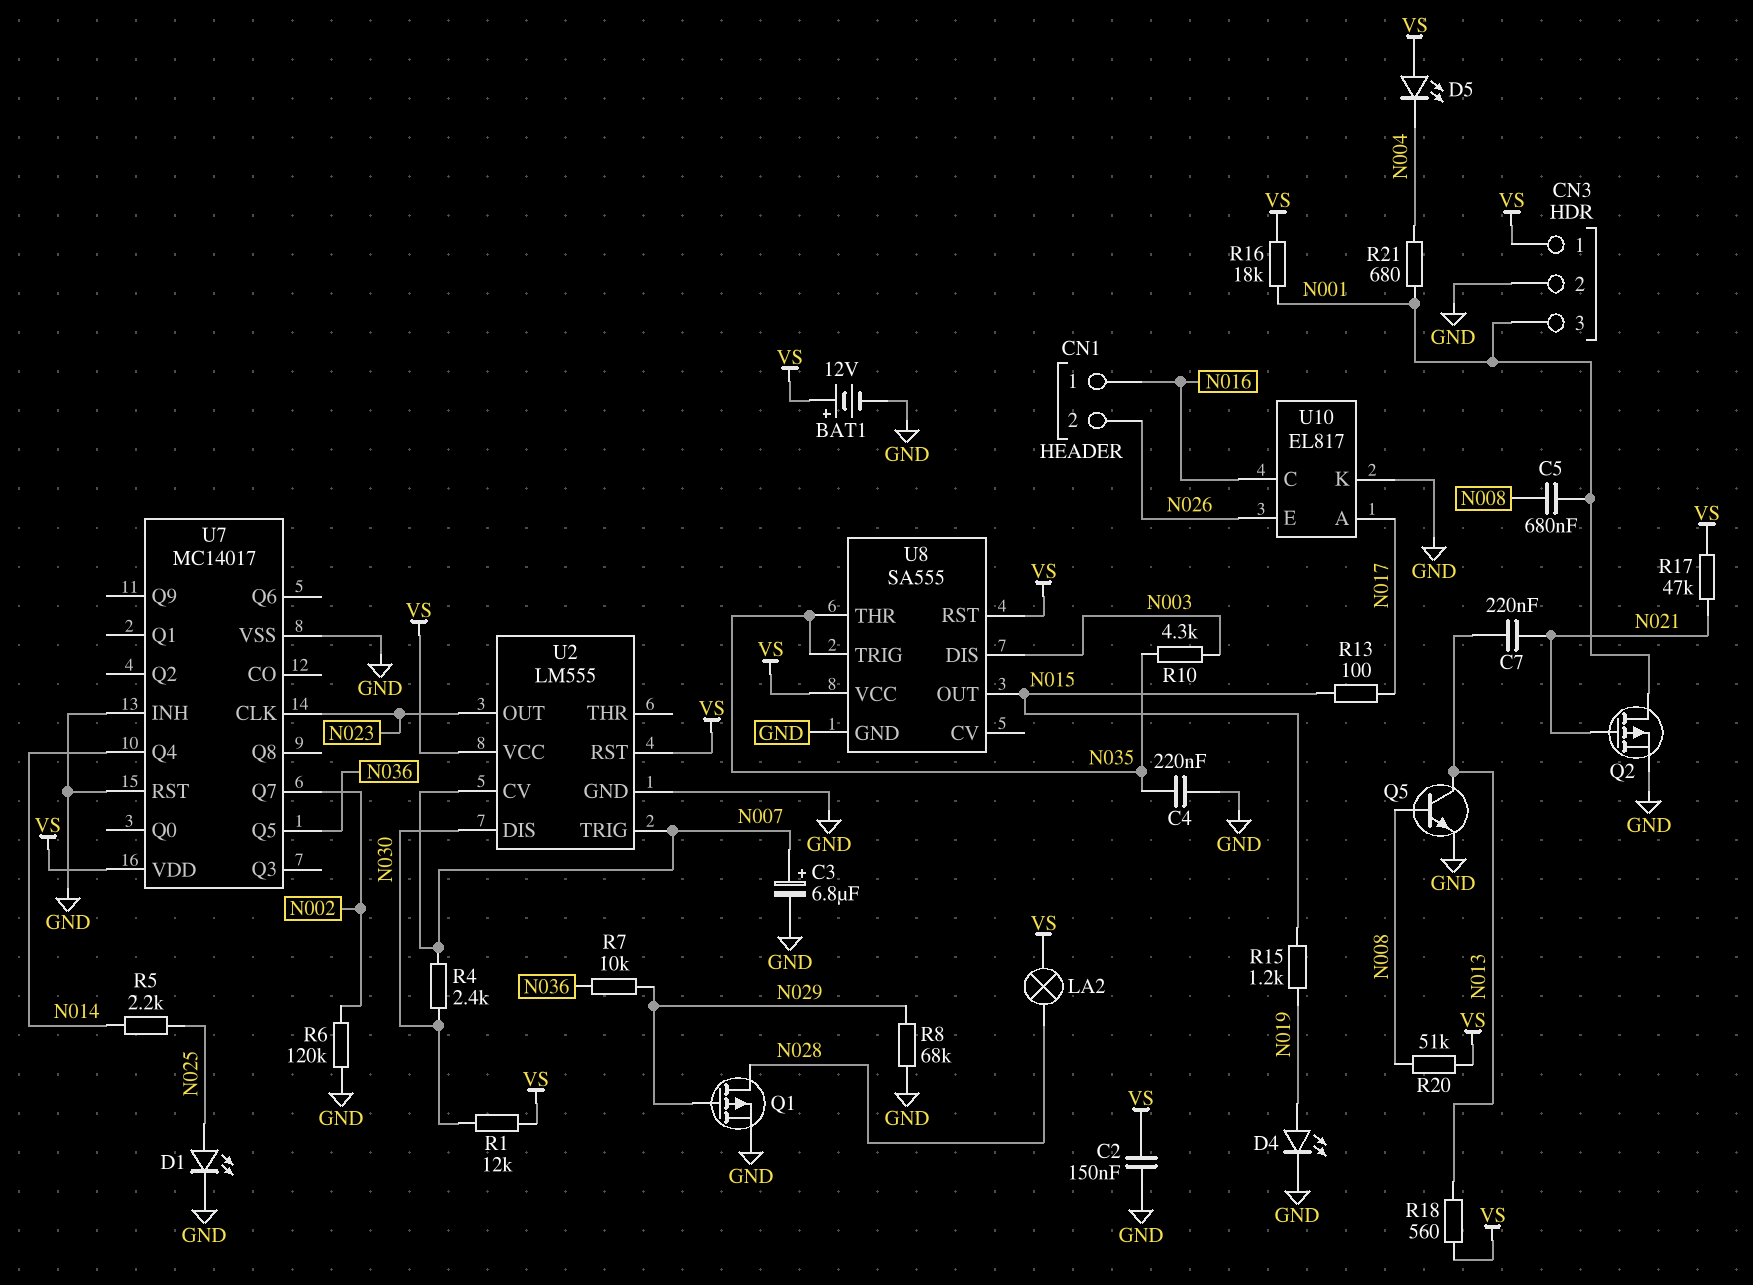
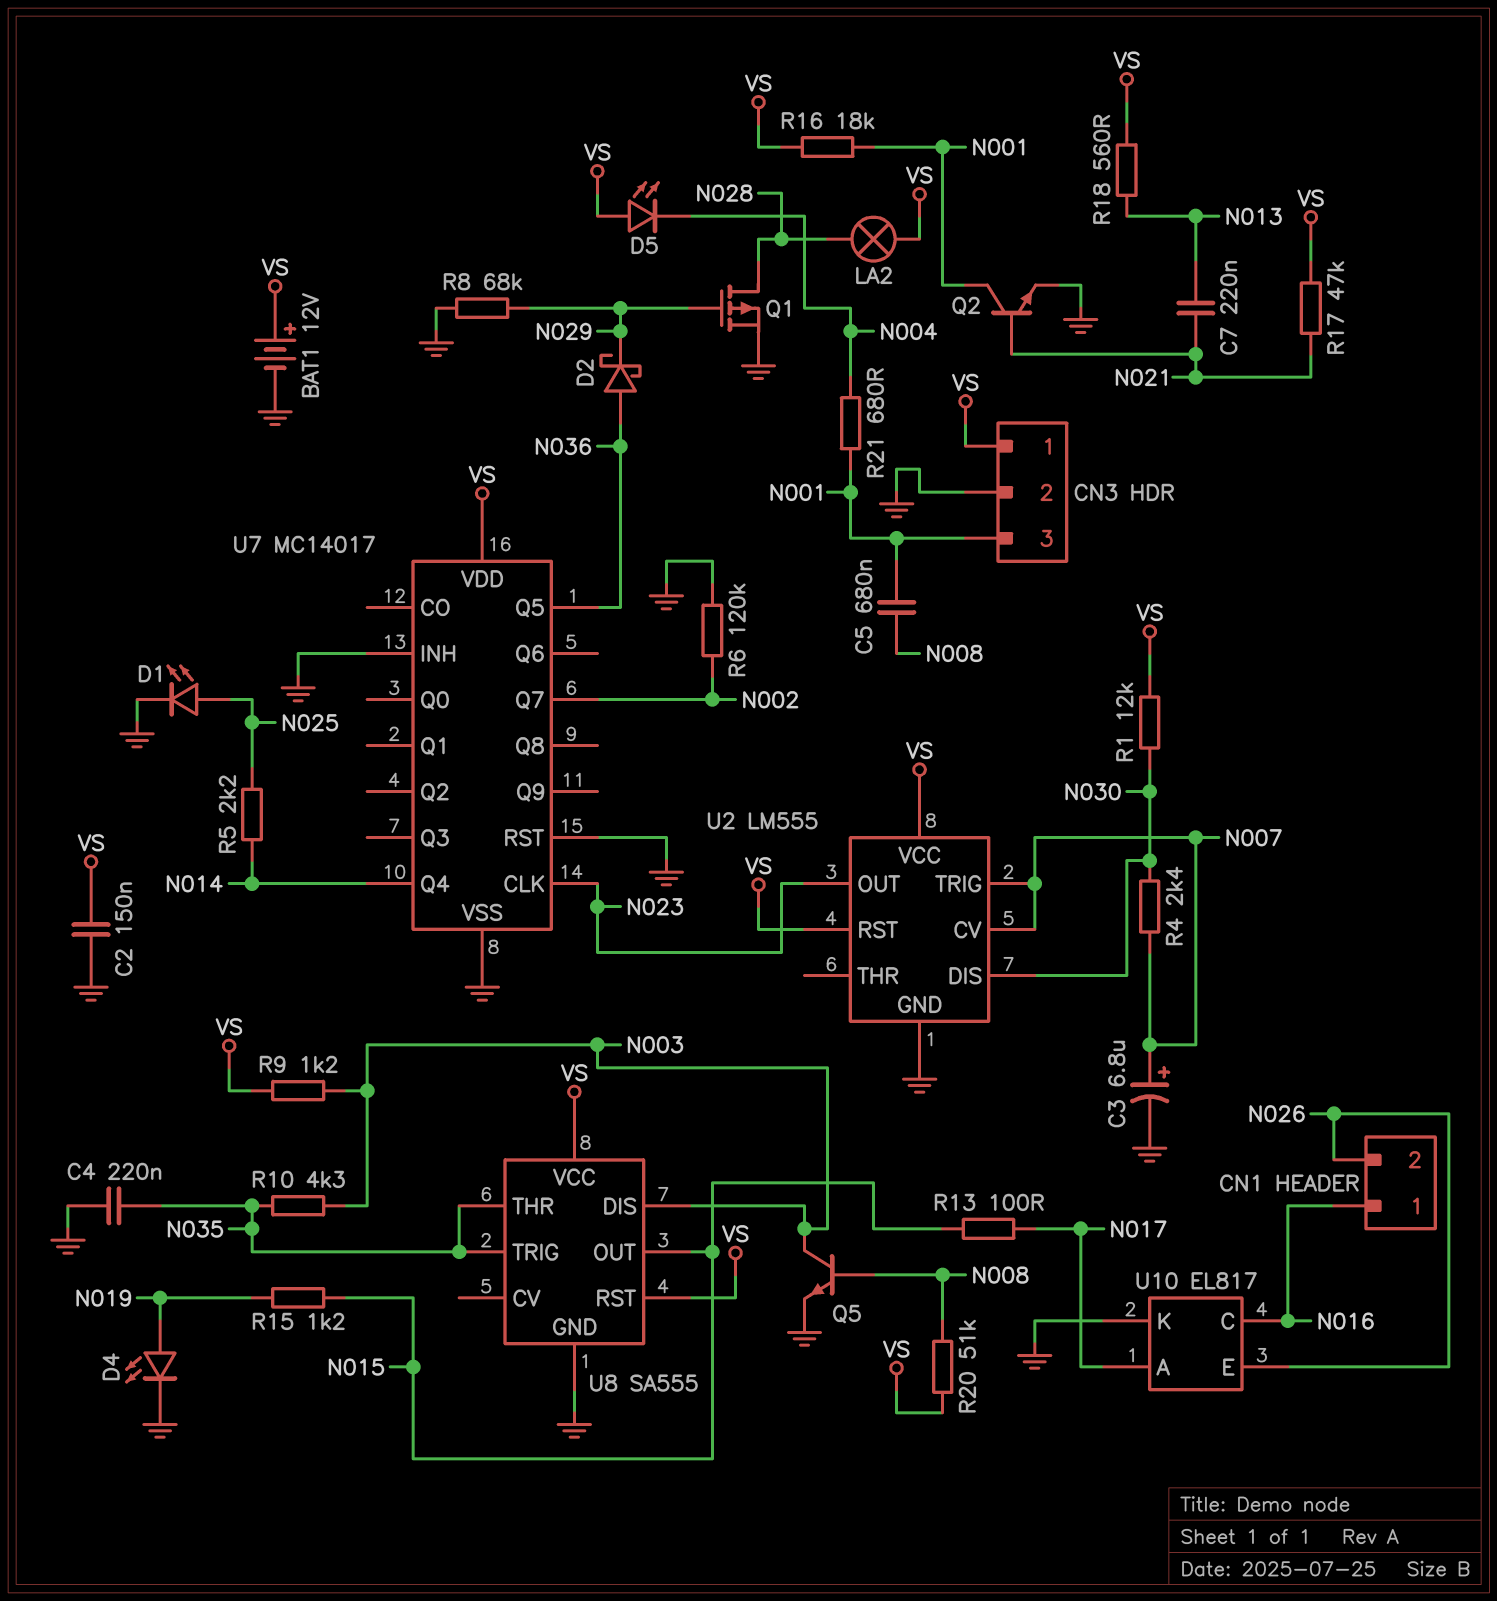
D2: none -> schottky (A N036, K N029)
Q2: PMOS (G N021, D N001, S GND) -> NPN (B N021, C N001, E GND)
Q5: NPN (B N008, C N013, E GND) -> NPN (B N008, C N003, E GND)
R7: 10k (N029, N036) -> none
R9: none -> 1.2k (N003, VS)

